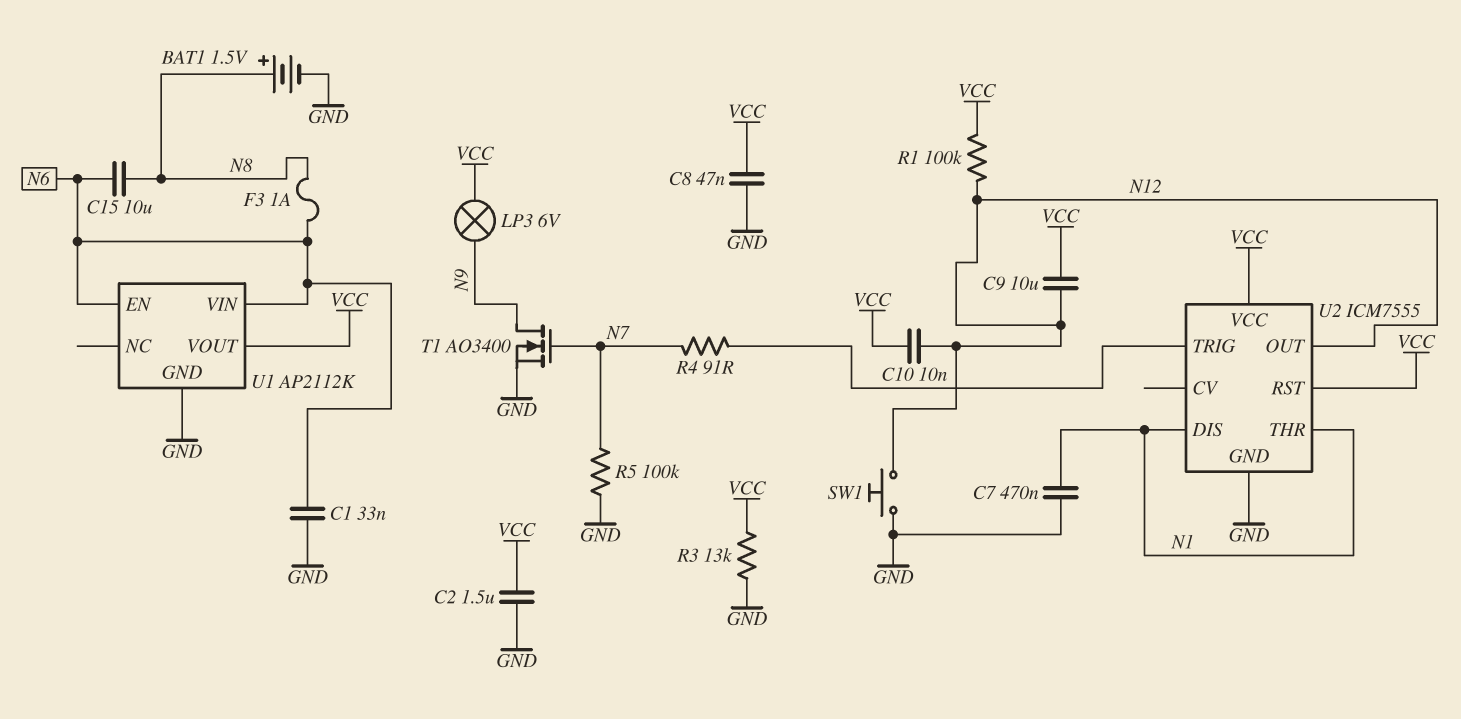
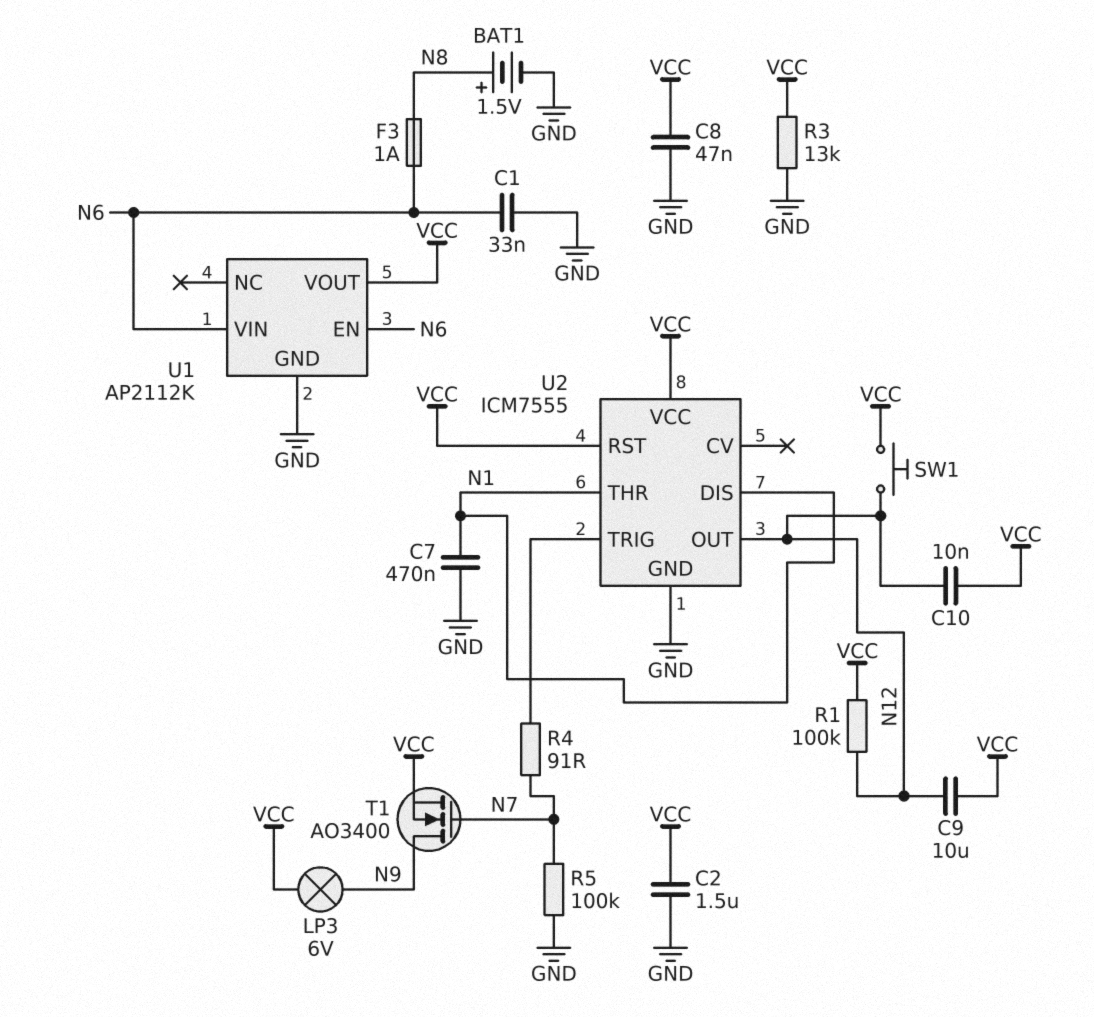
C15: 10uF (N6, N8) -> none
SW1: button (GND, N12) -> button (N12, VCC)
T1: NMOS AO3400 (G N7, D N9, S GND) -> NMOS AO3400 (G N7, D N9, S VCC)

